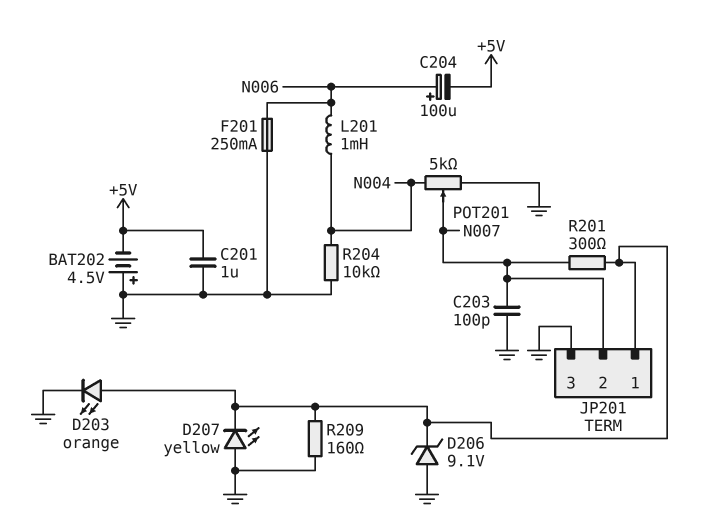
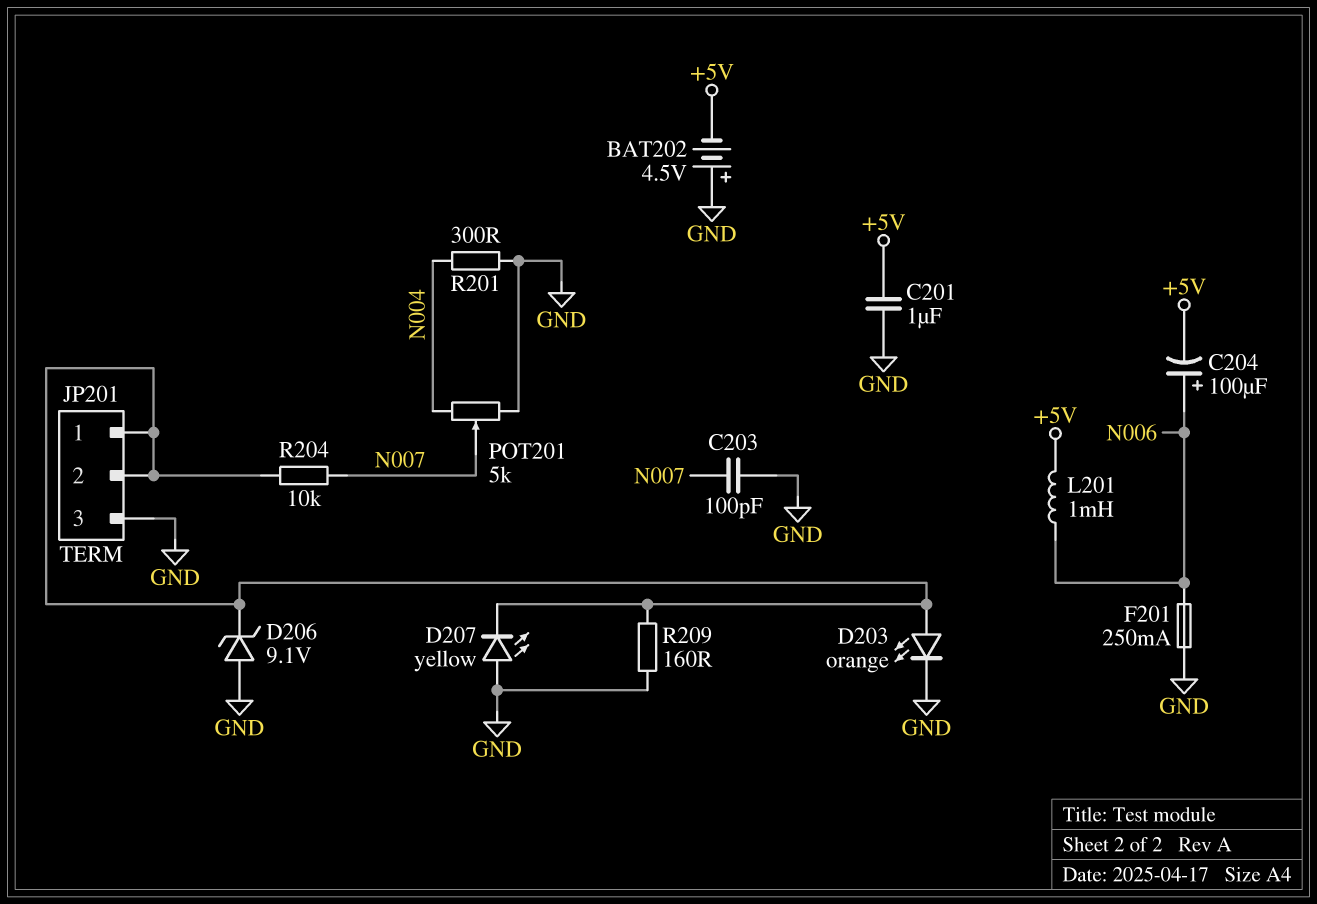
JP201 pin 2: N007 -> JP201/1
L201: 1mH (N004, N006) -> 1mH (+5V, N006)
R201: 300 (JP201/1, N007) -> 300 (GND, N004)
R204: 10k (GND, N004) -> 10k (JP201/1, N007)

